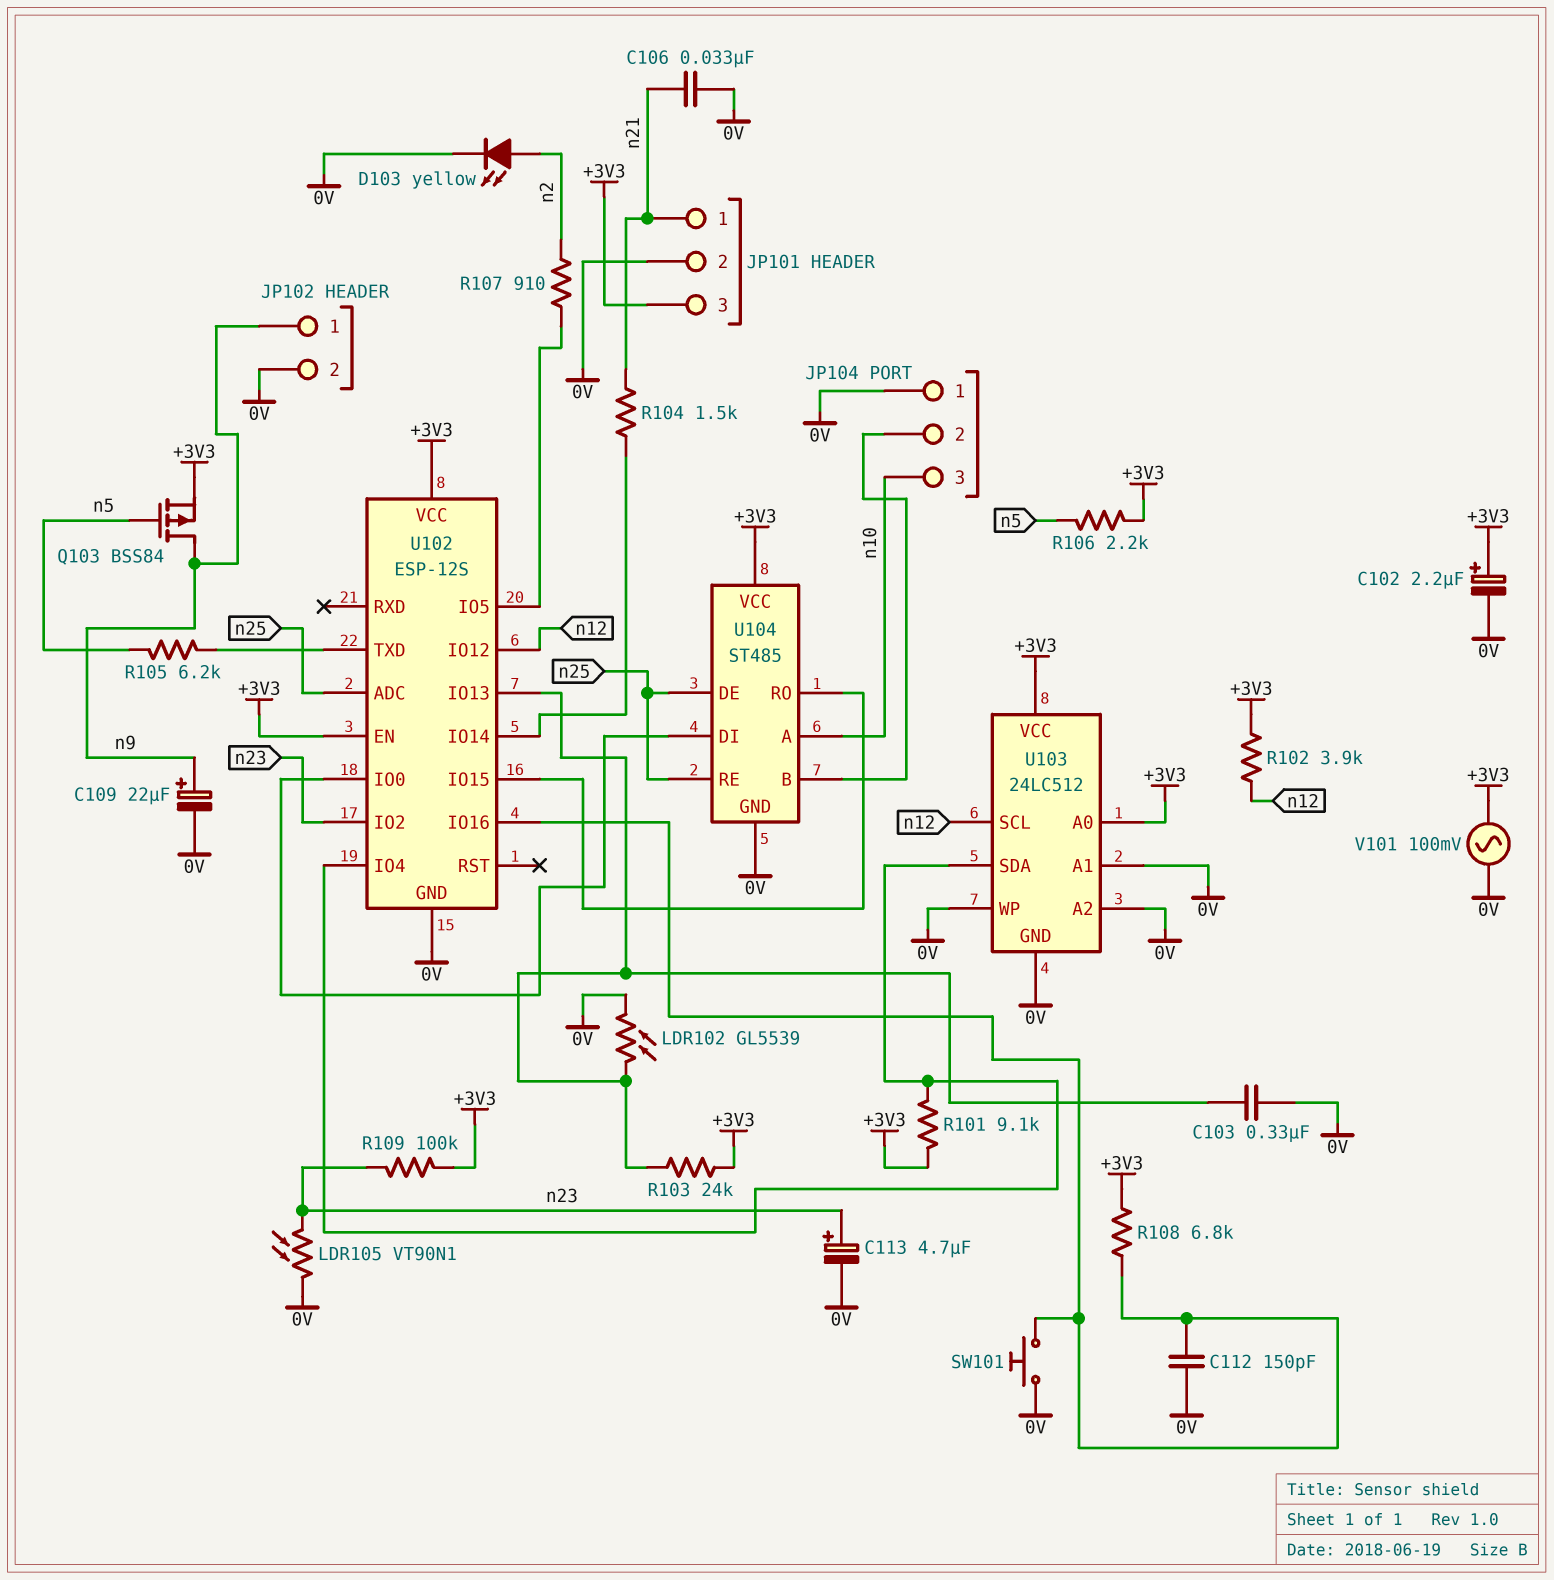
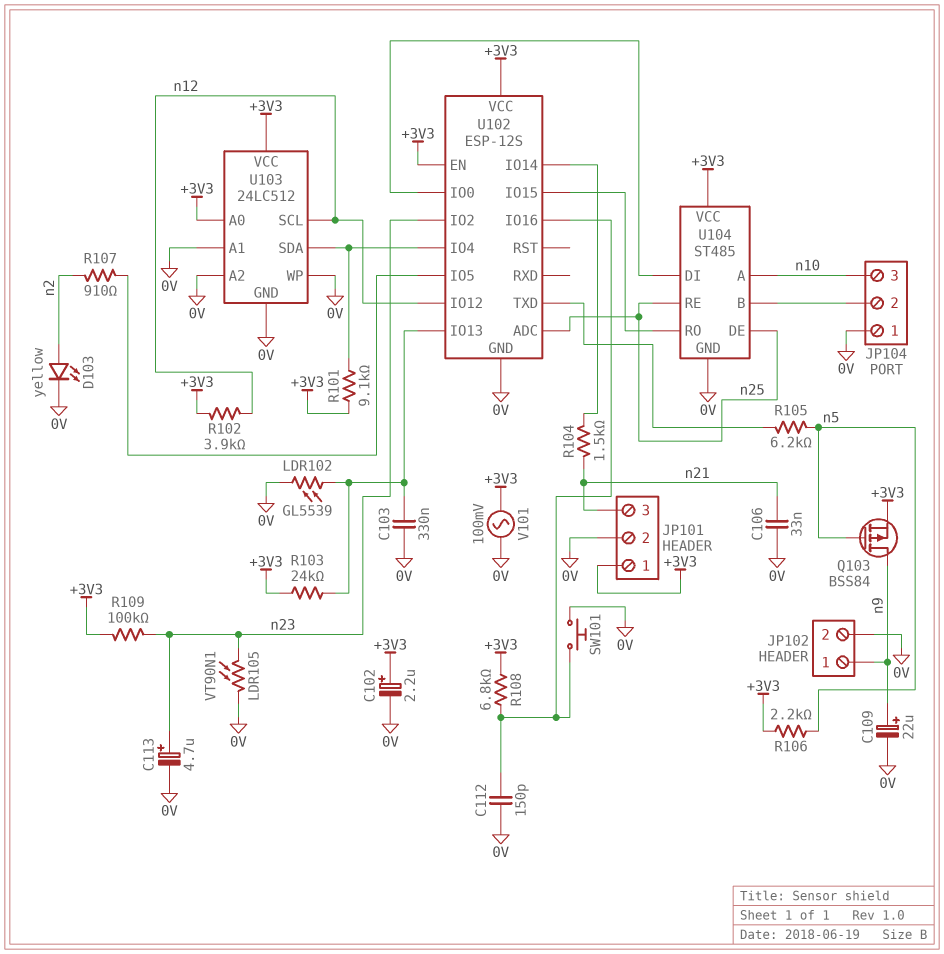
JP101 pin 1: n21 -> +3V3
JP101 pin 3: +3V3 -> n21

